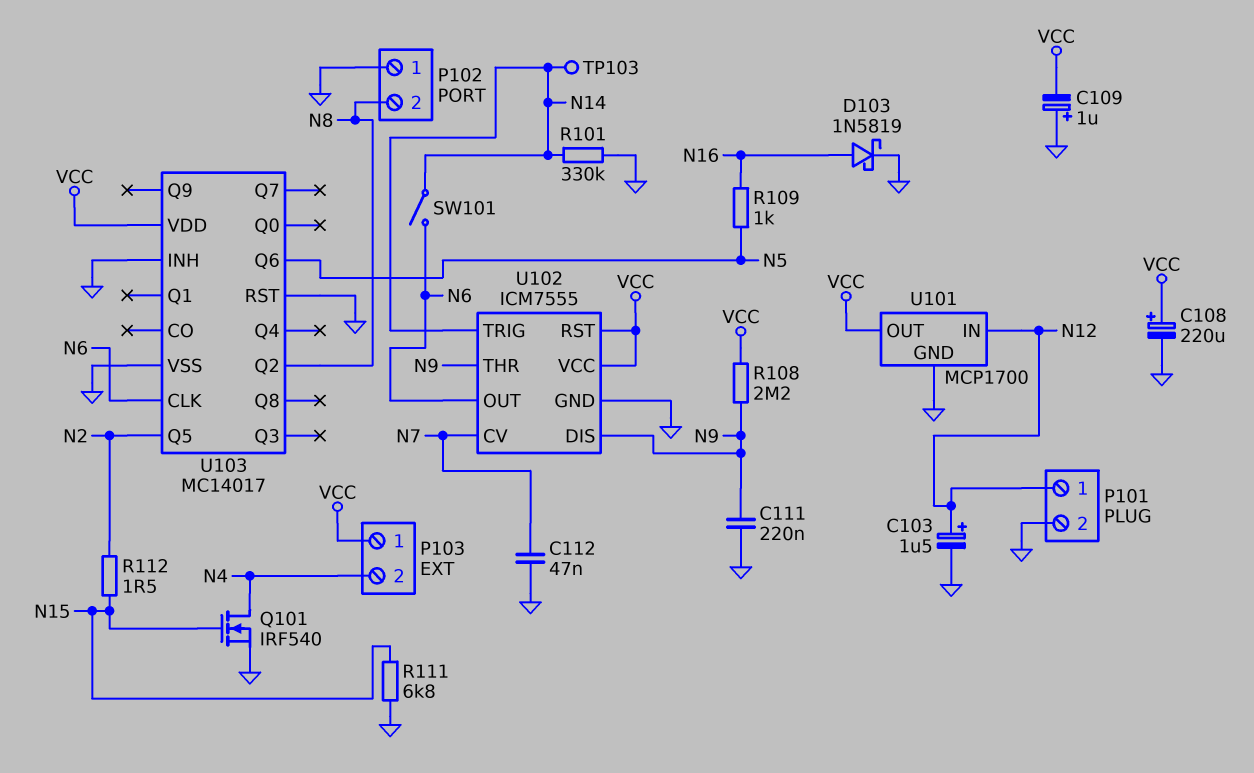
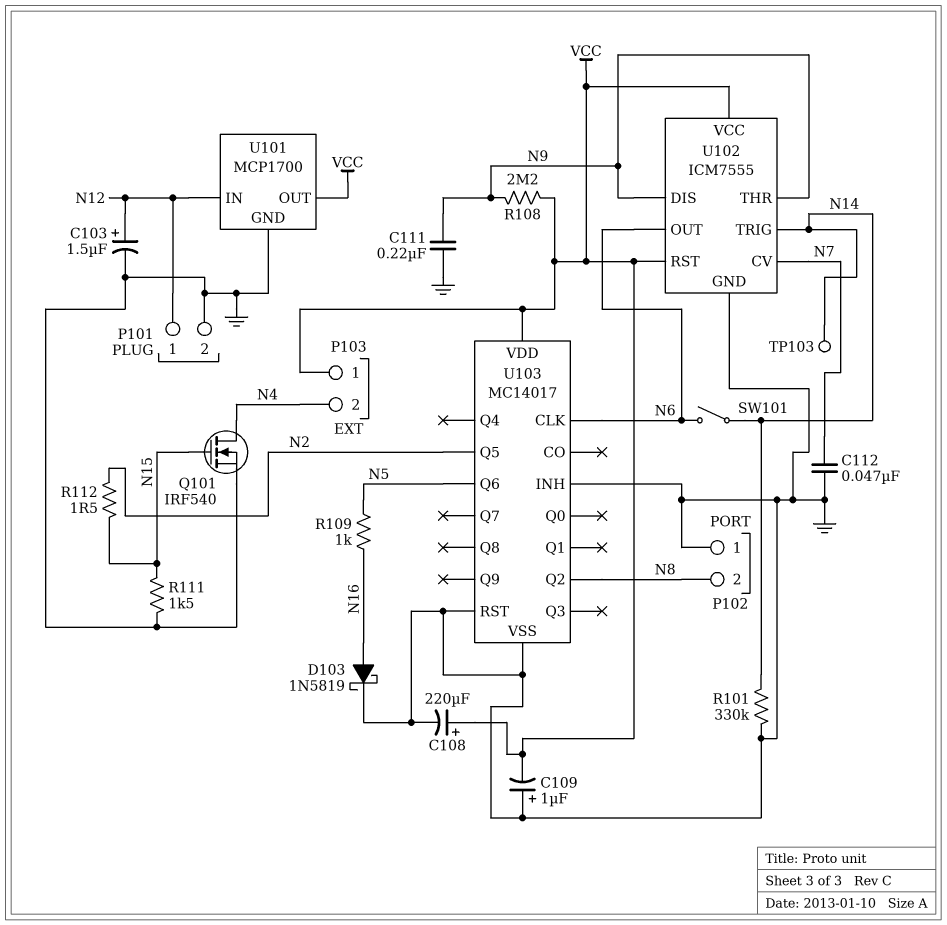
R111: 6.8k (GND, N15) -> 1.5k (GND, N15)

